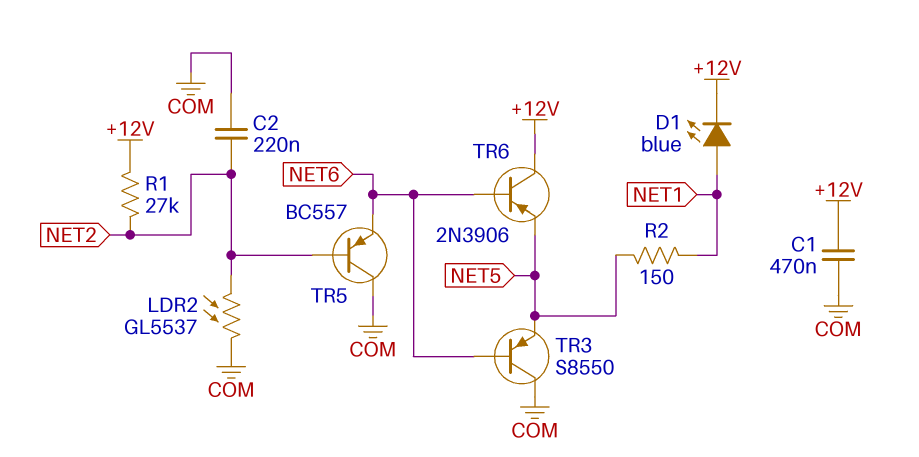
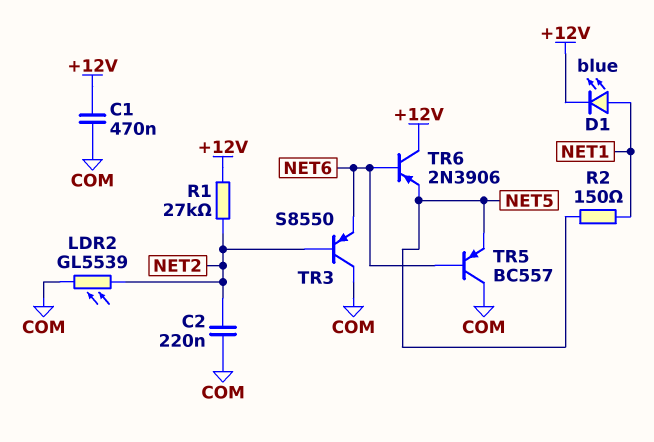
LDR2: GL5537 (COM, NET2) -> GL5539 (COM, NET2)
TR3: PNP S8550 (B NET6, C COM, E NET5) -> PNP S8550 (B NET2, C COM, E NET6)
TR5: PNP BC557 (B NET2, C COM, E NET6) -> PNP BC557 (B NET6, C COM, E NET5)

